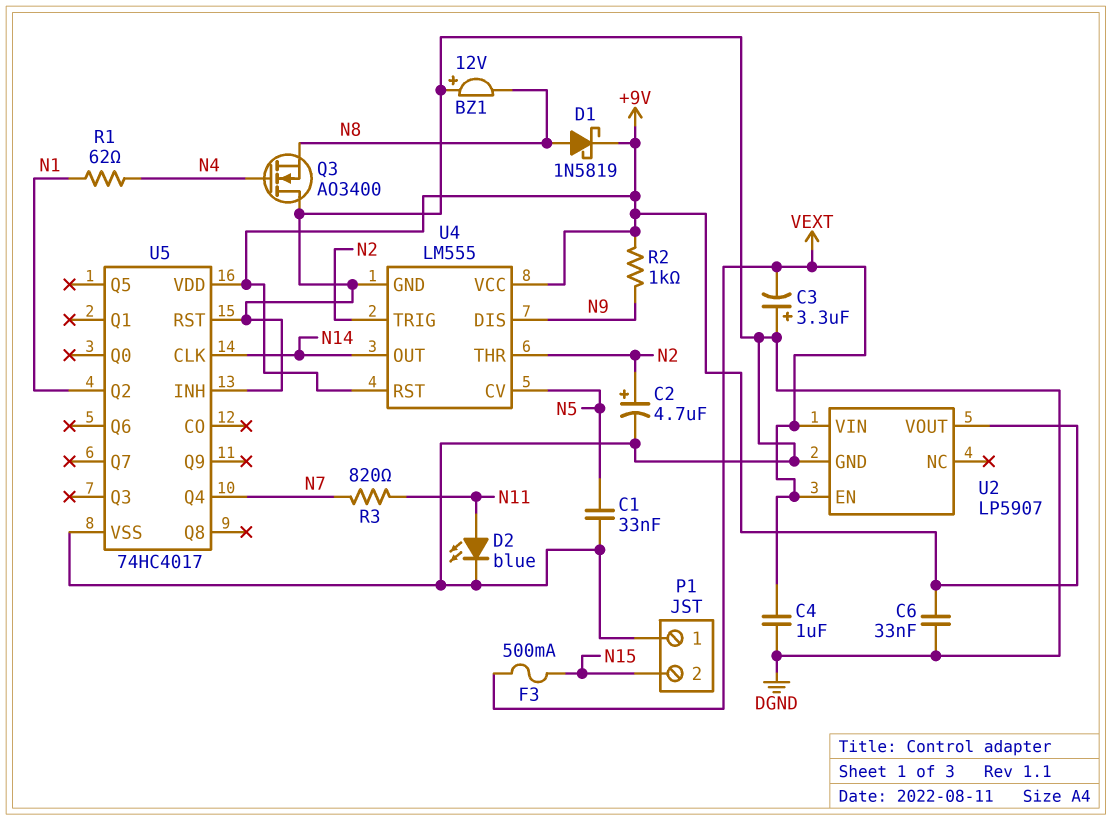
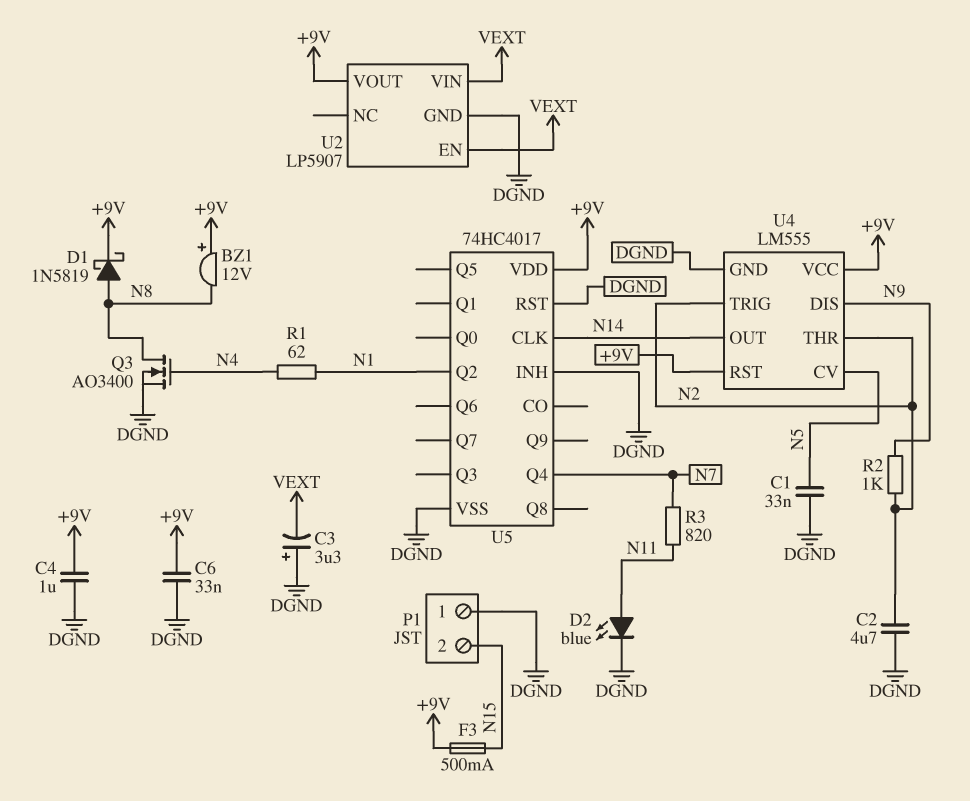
BZ1: buzzer 12V (plus DGND, minus N8) -> buzzer 12V (plus +9V, minus N8)
C2: 4.7uF (plus N2, minus DGND) -> 4.7uF (DGND, N2)
C4: 1uF (DGND, VEXT) -> 1uF (+9V, DGND)
F3: 500mA (N15, VEXT) -> 500mA (+9V, N15)
Q3: NMOS AO3400 (G N4, D DGND, S N8) -> NMOS AO3400 (G N4, D N8, S DGND)
R2: 1k (+9V, N9) -> 1k (N2, N9)

